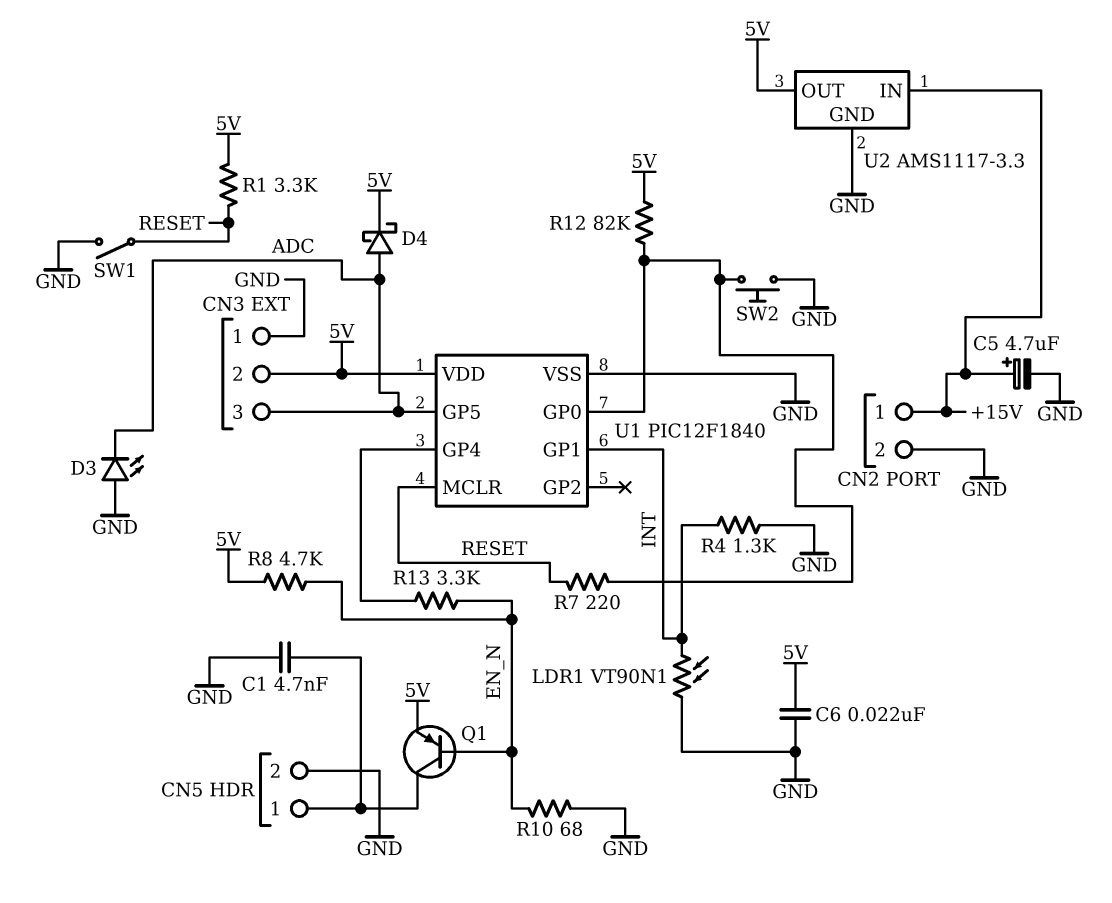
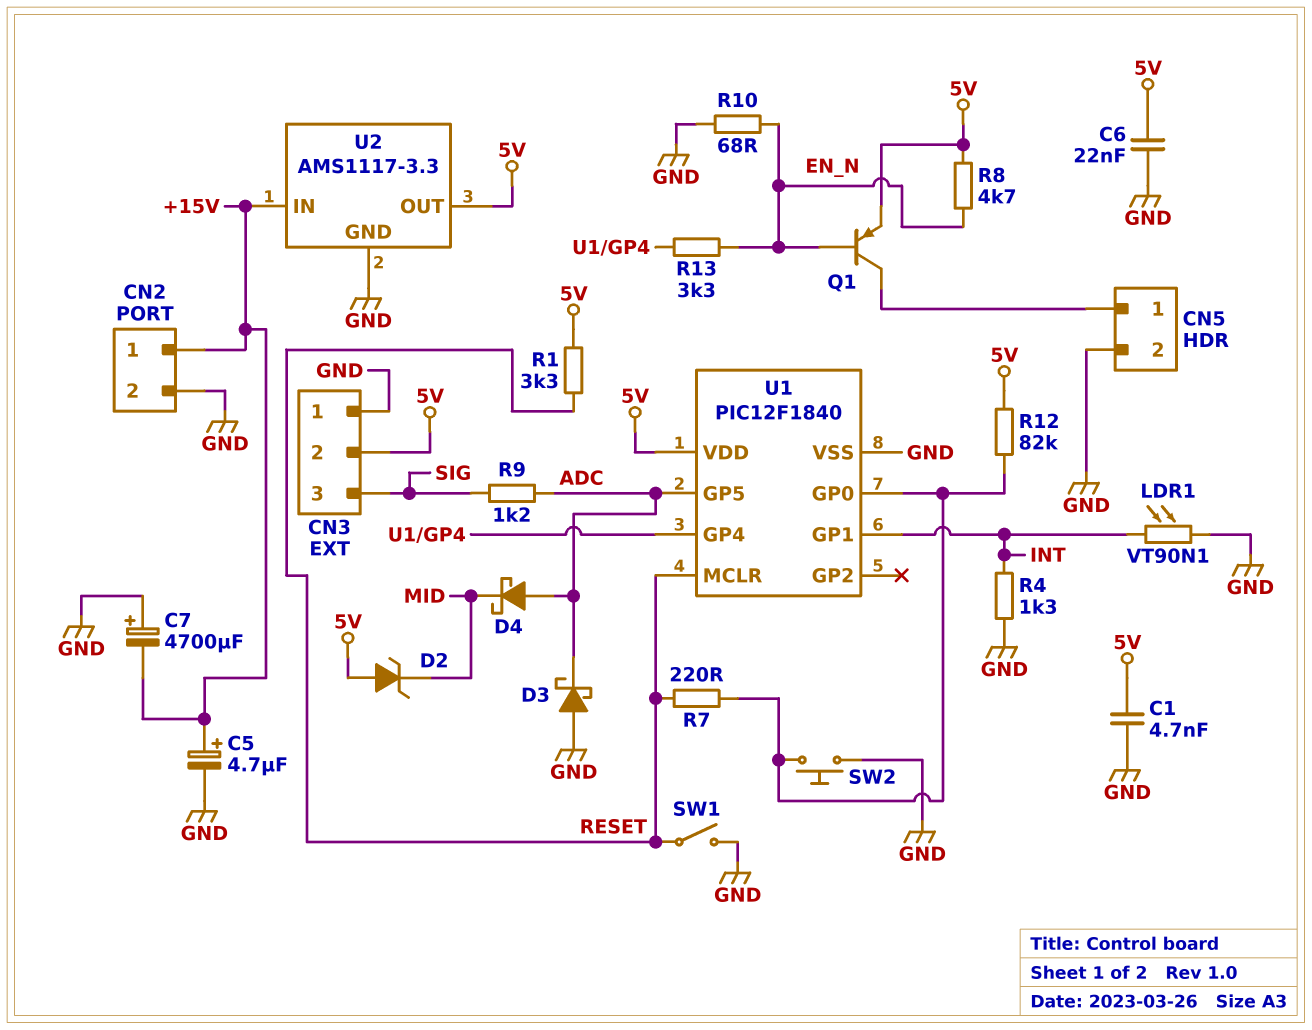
C1: 4.7nF (CN5/1, GND) -> 4.7nF (5V, GND)
C7: none -> 4700uF (plus GND, minus +15V)
CN3 pin 3: ADC -> SIG
D2: none -> zener (A 5V, K MID)
D3: LED (A GND, K ADC) -> schottky (A GND, K ADC)
D4: schottky (A ADC, K 5V) -> schottky (A ADC, K MID)
R9: none -> 1.2k (ADC, SIG)

